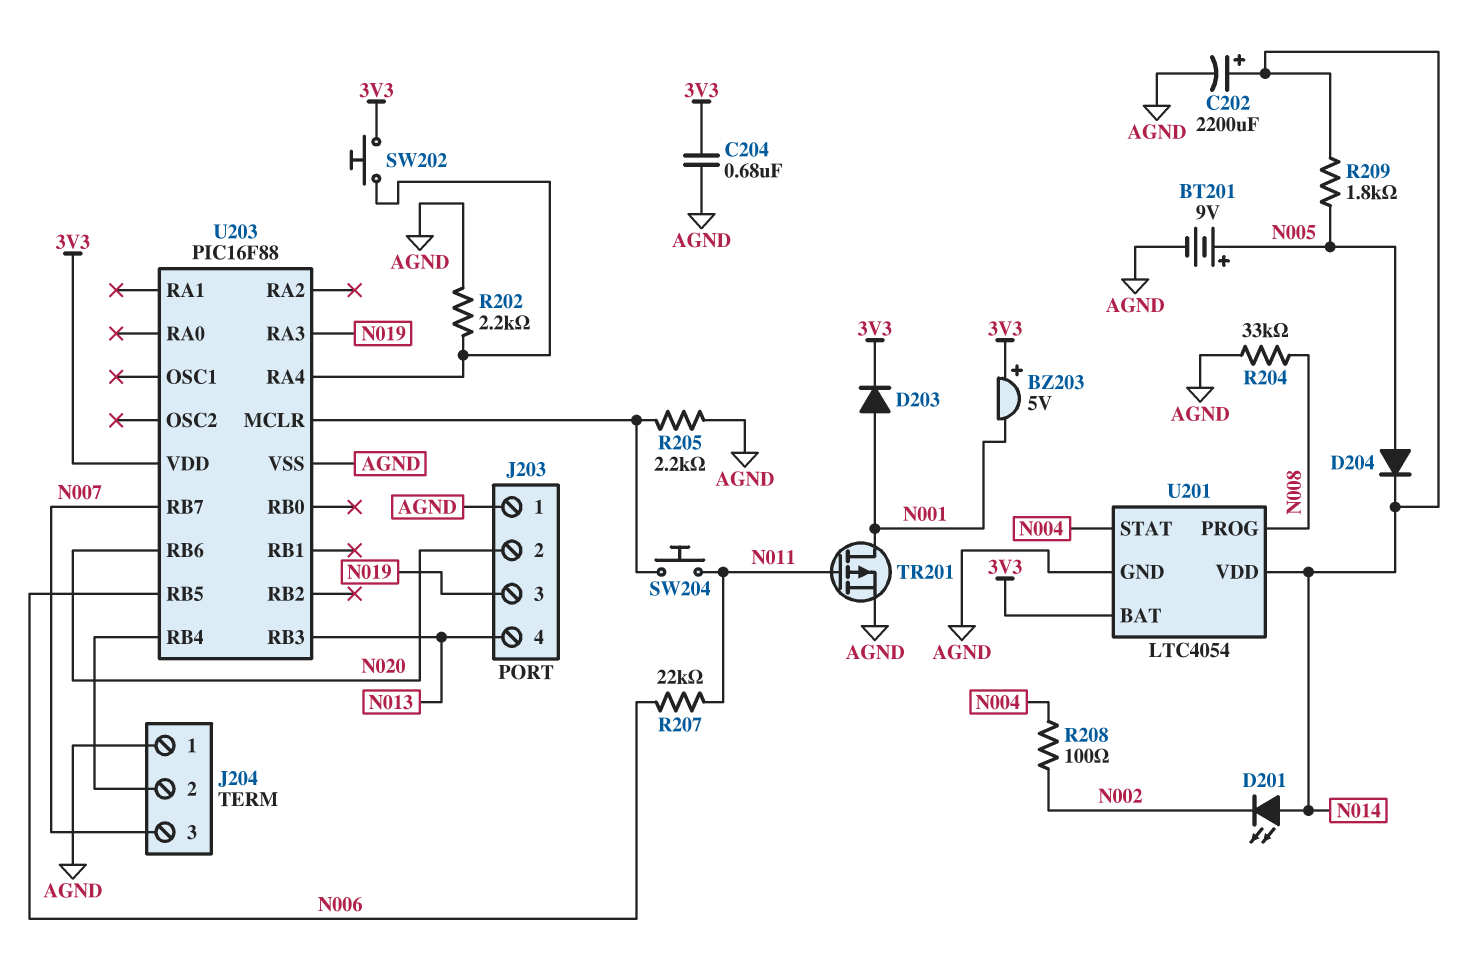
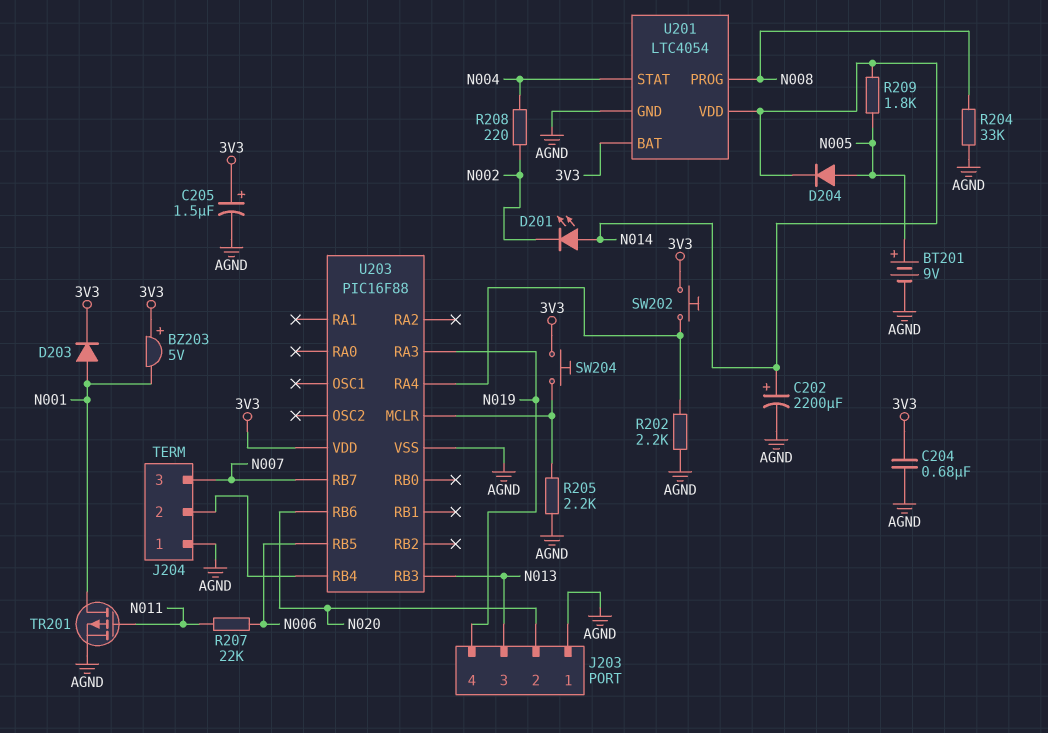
C205: none -> 1.5uF (plus 3V3, minus AGND)
J203 pin 3: N019 -> N013
J203 pin 4: N013 -> N019
R208: 100 (N002, N004) -> 220 (N002, N004)
SW204: button (N011, U203/MCLR) -> button (3V3, U203/MCLR)

